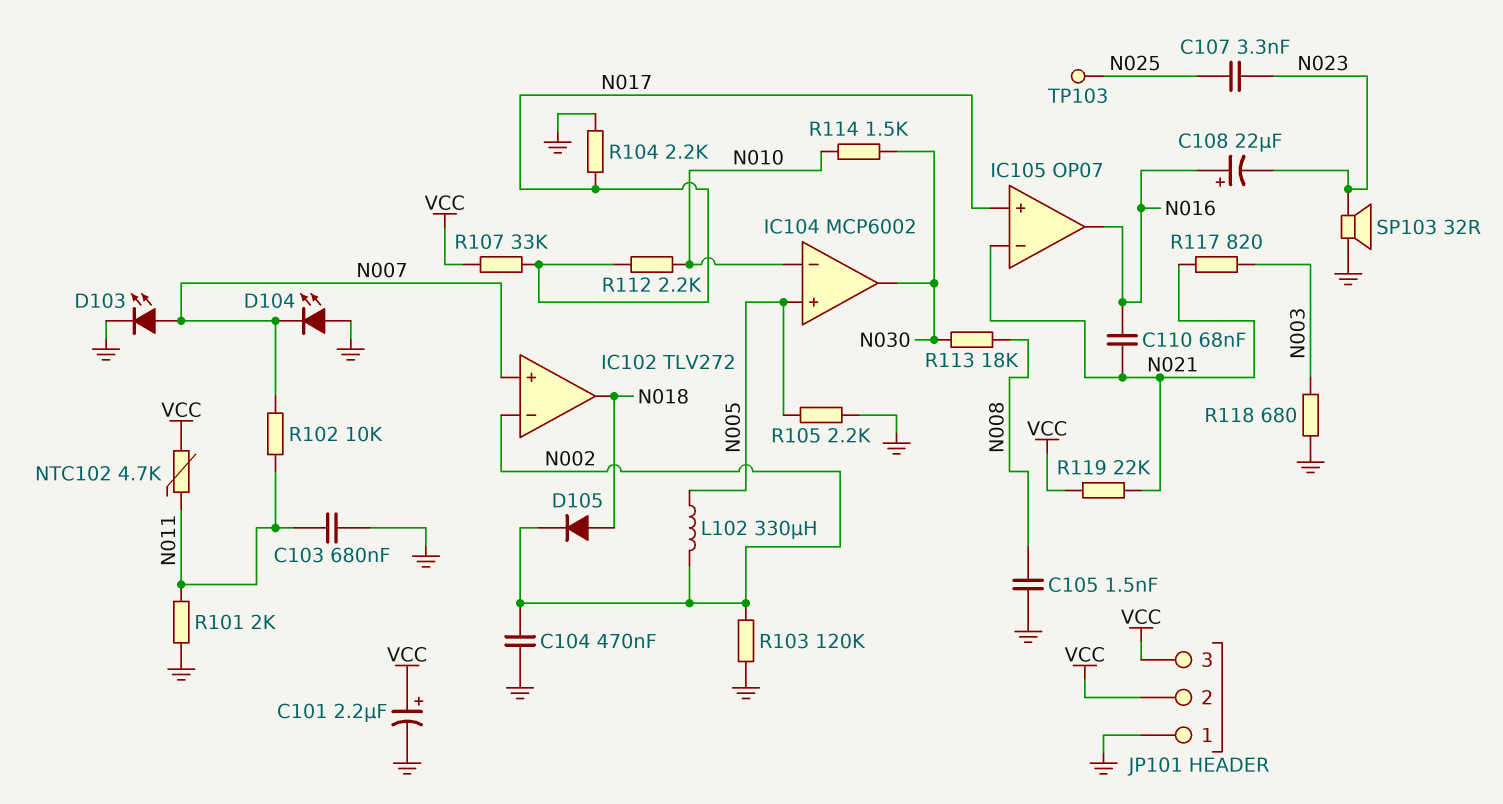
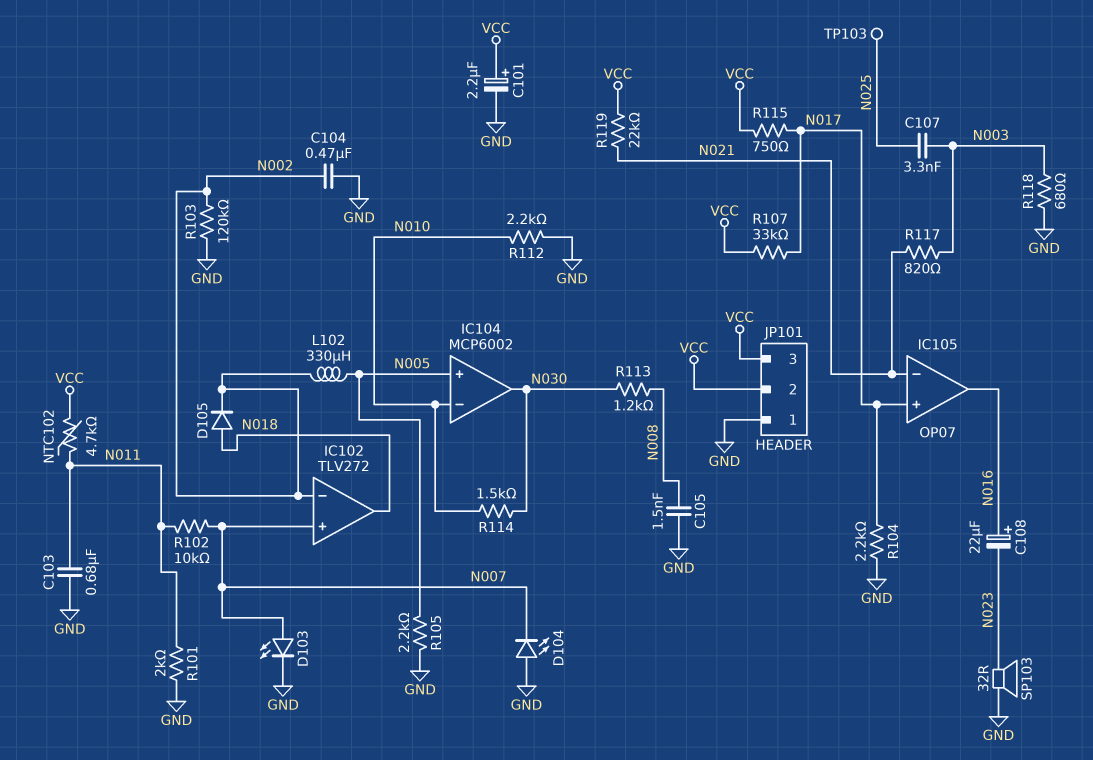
C107: 3.3nF (N023, N025) -> 3.3nF (N003, N025)
C110: 68nF (N016, N021) -> none
R112: 2.2k (N010, N017) -> 2.2k (GND, N010)
R113: 18k (N008, N030) -> 1.2k (N008, N030)
R115: none -> 750 (N017, VCC)

